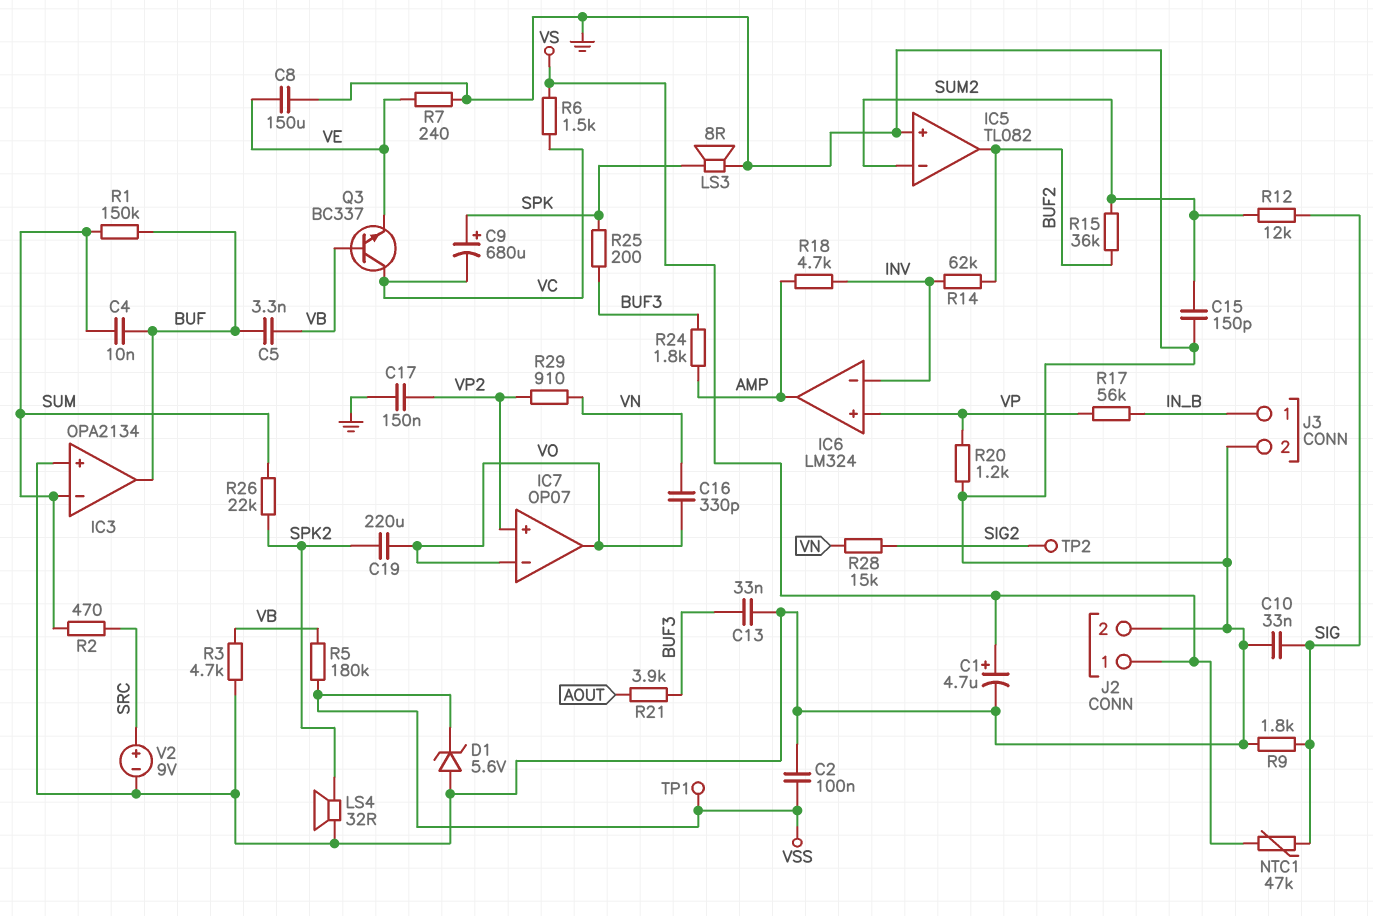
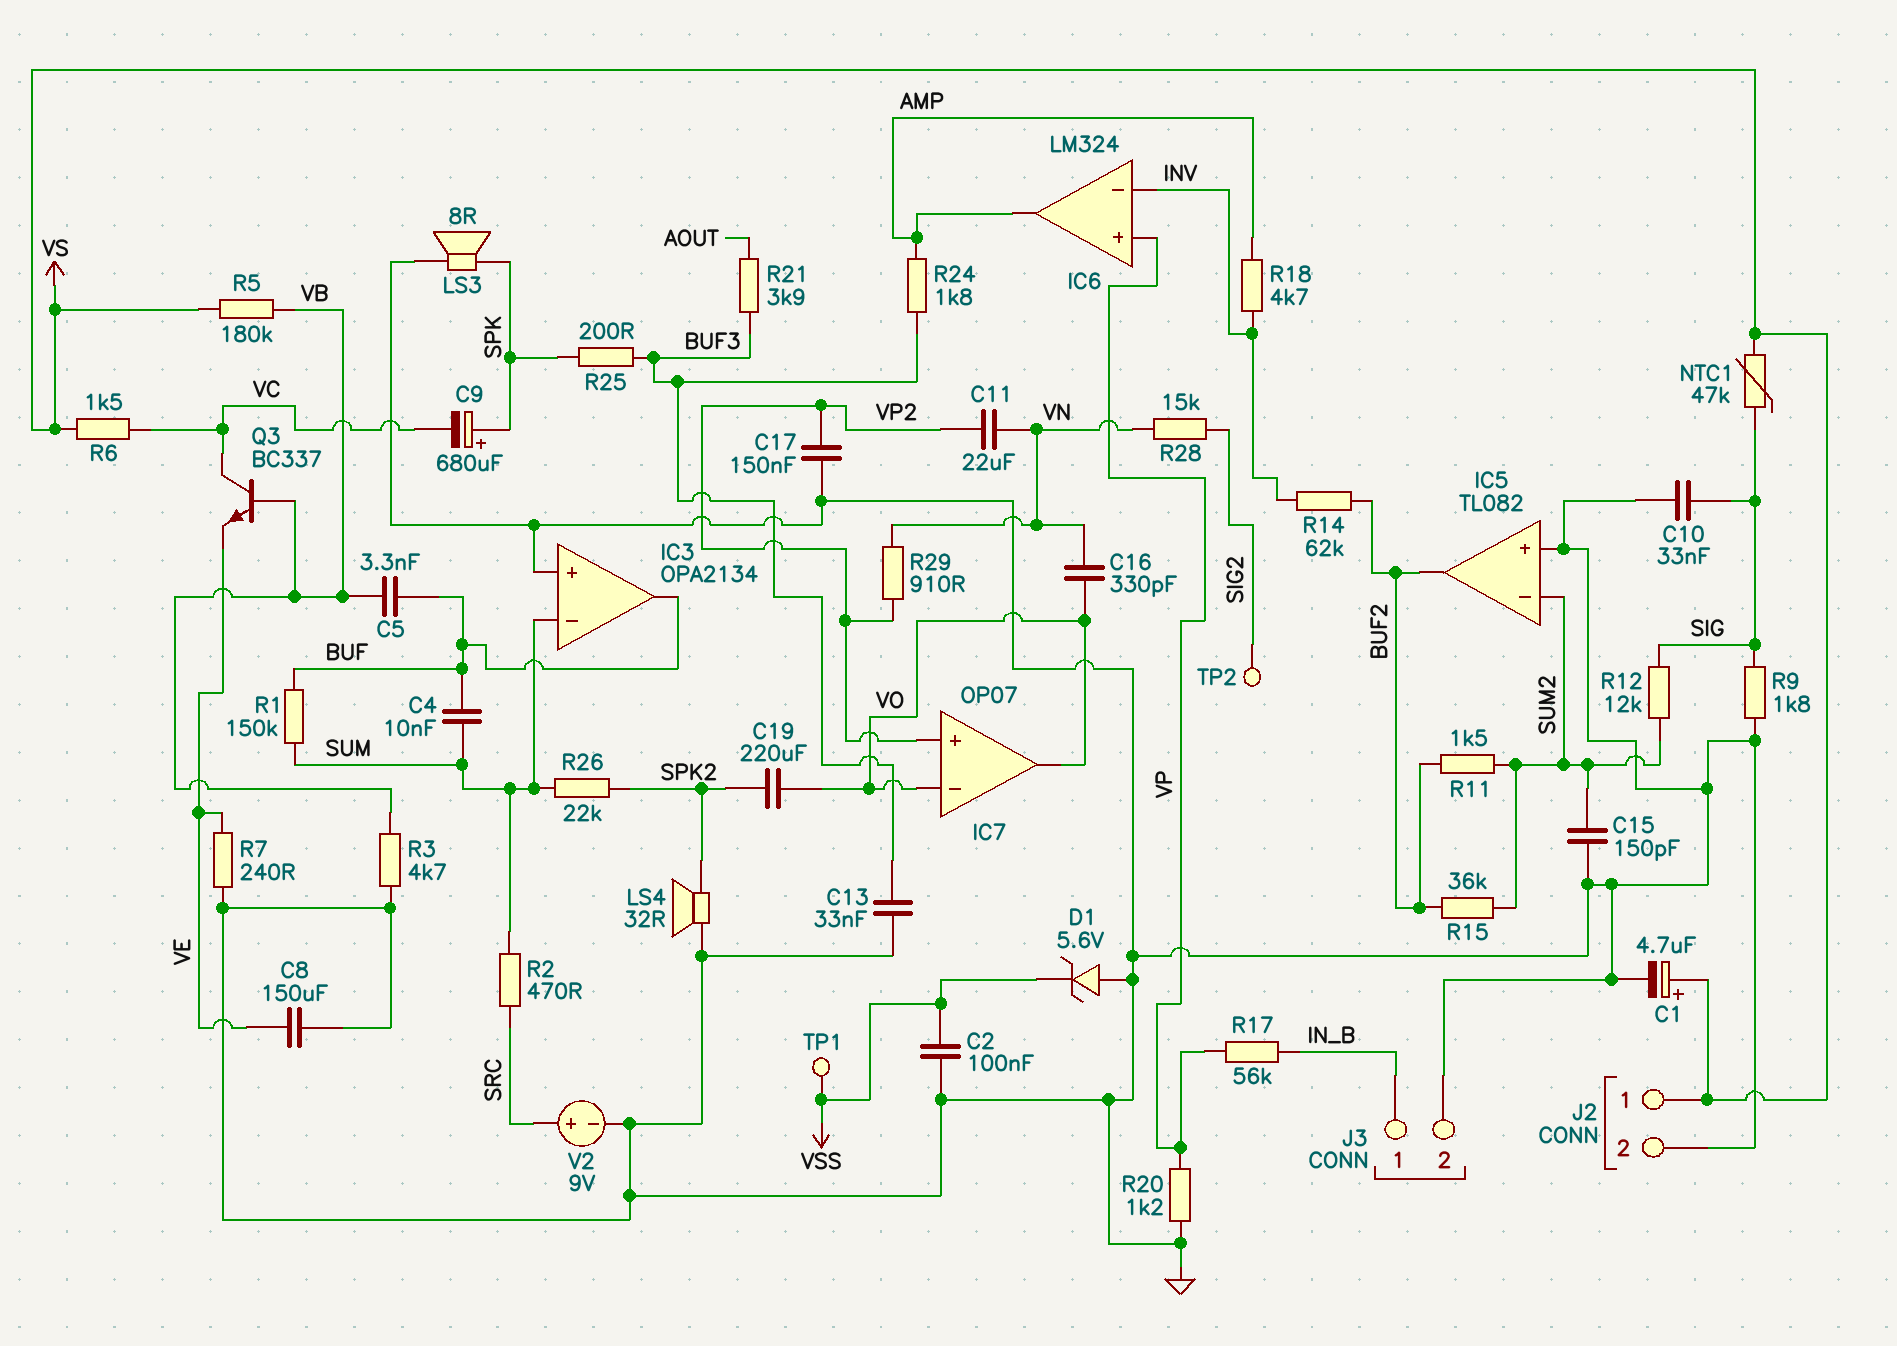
C11: none -> 22uF (VN, VP2)
R5: 180k (VB, VSS) -> 180k (VB, VS)
R11: none -> 1.5k (BUF2, SUM2)

